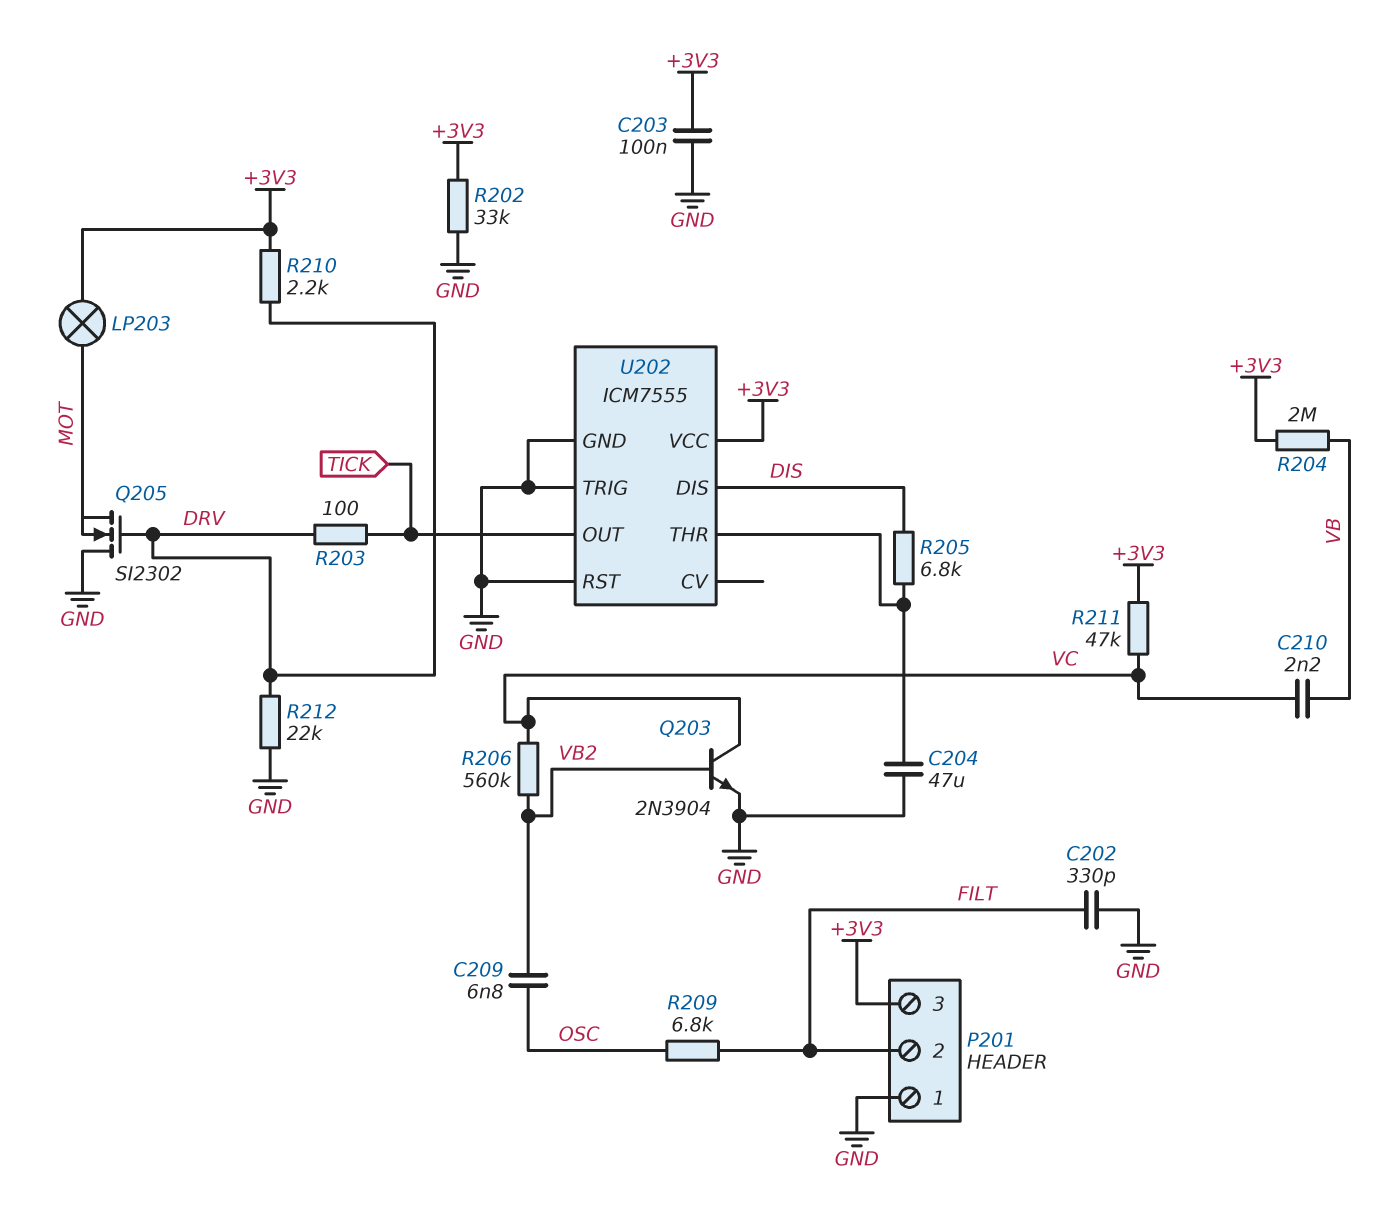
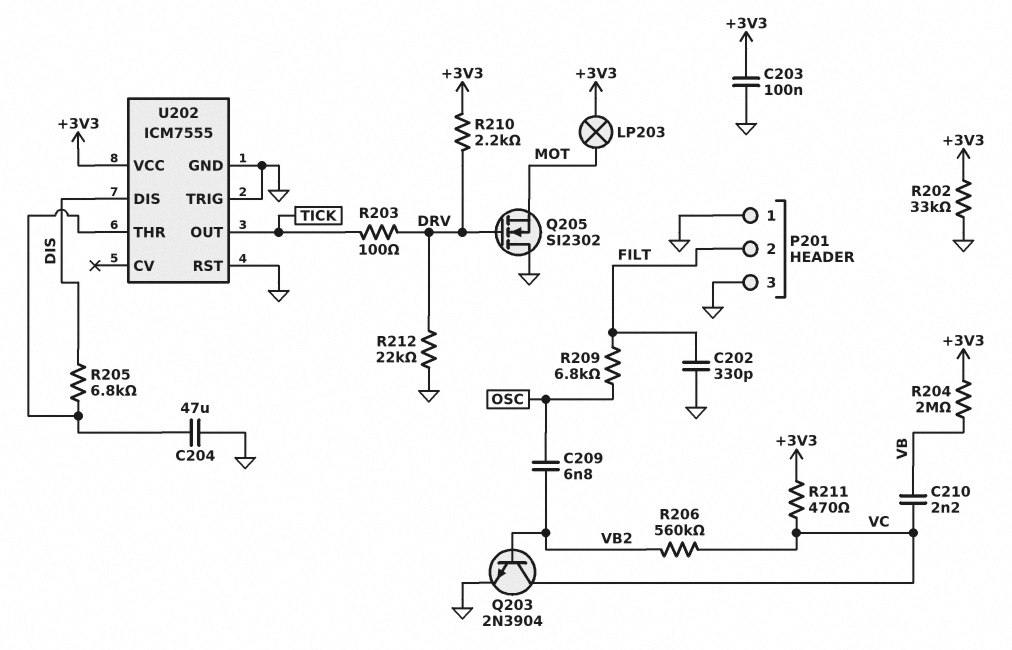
P201 pin 3: +3V3 -> GND
R211: 47k (+3V3, VC) -> 470 (+3V3, VC)

